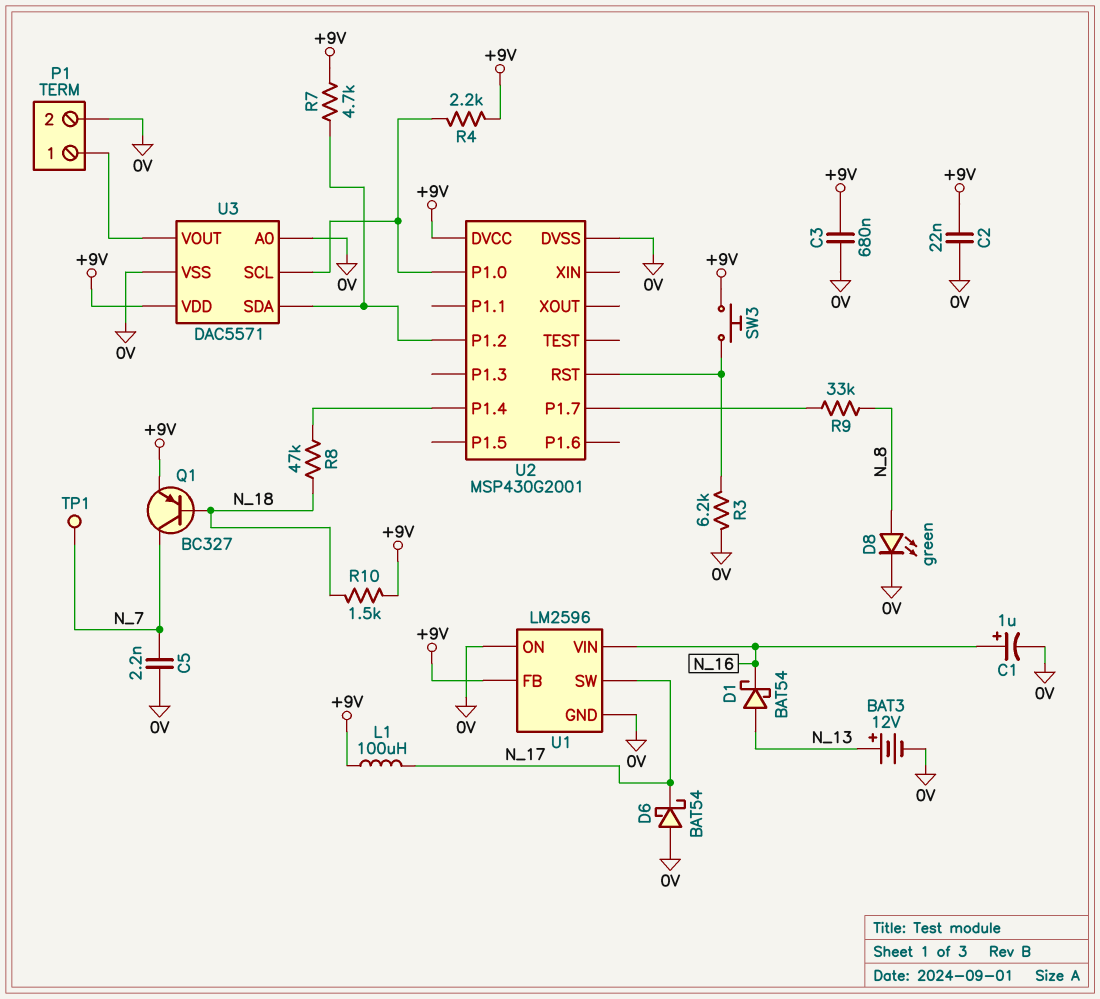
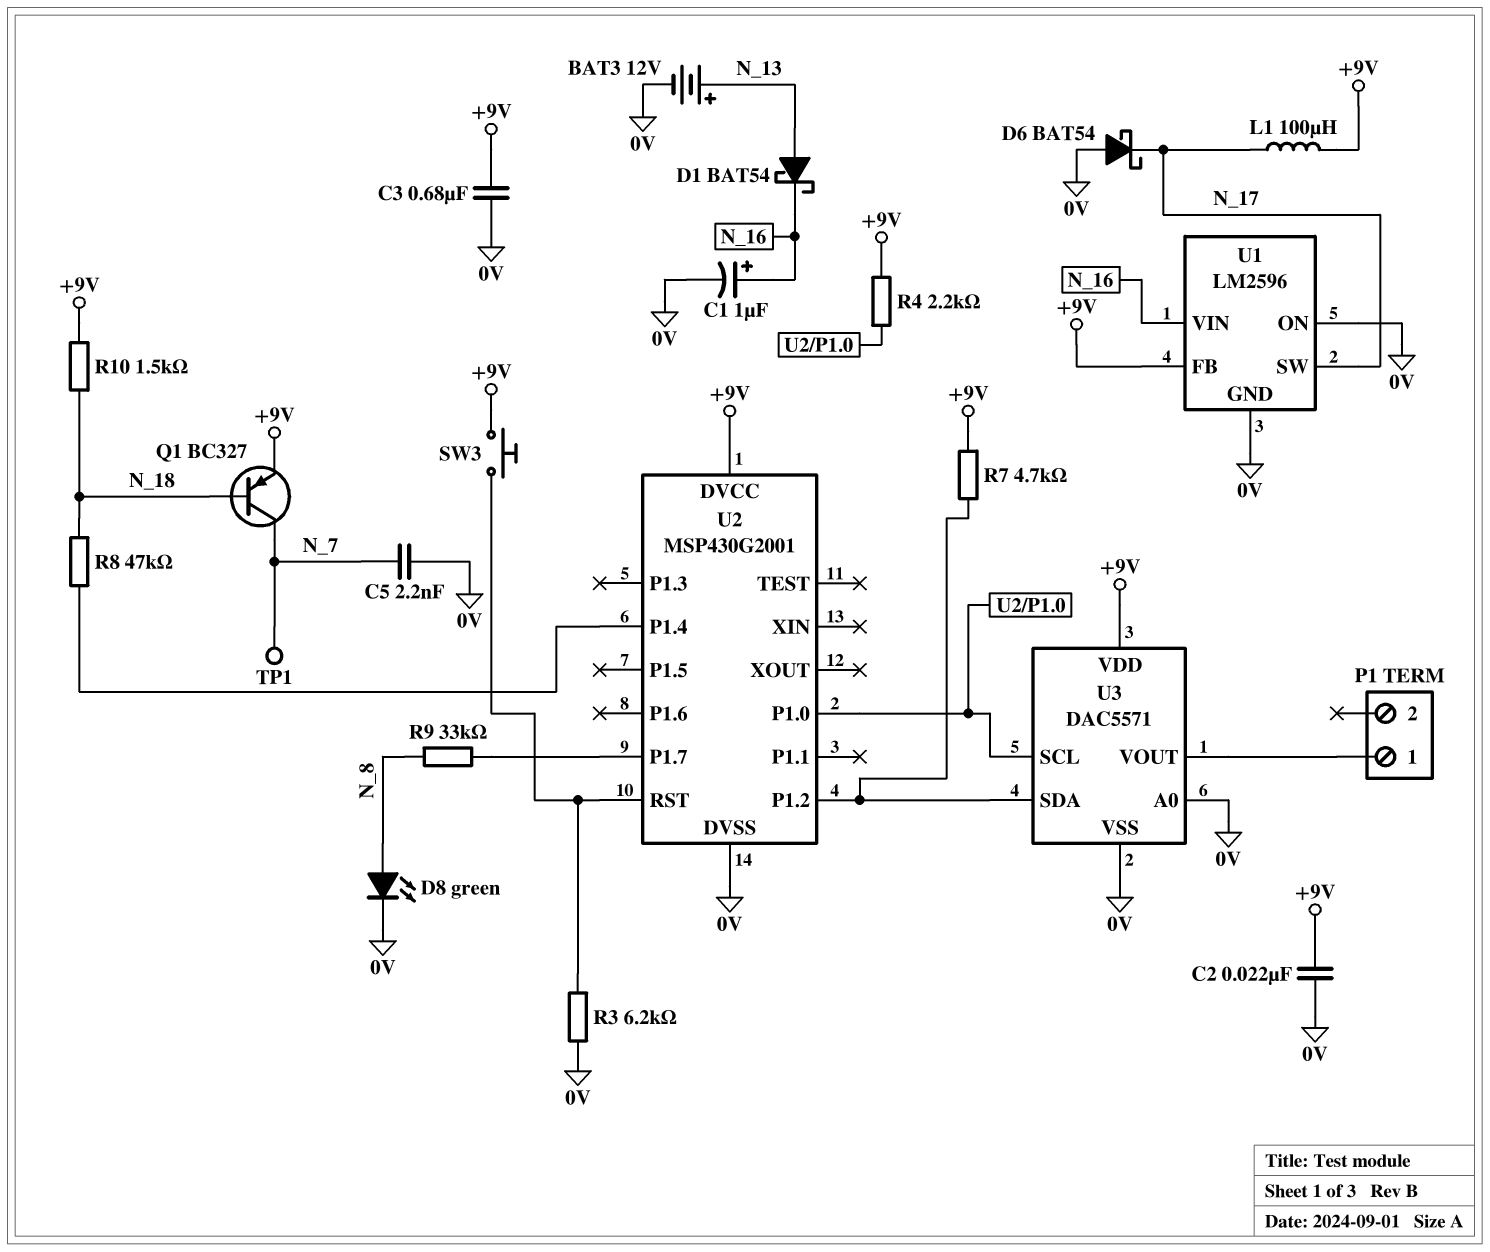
P1 pin 2: 0V -> none

